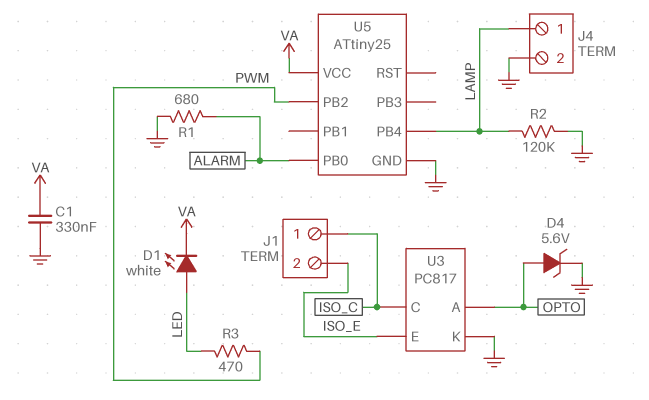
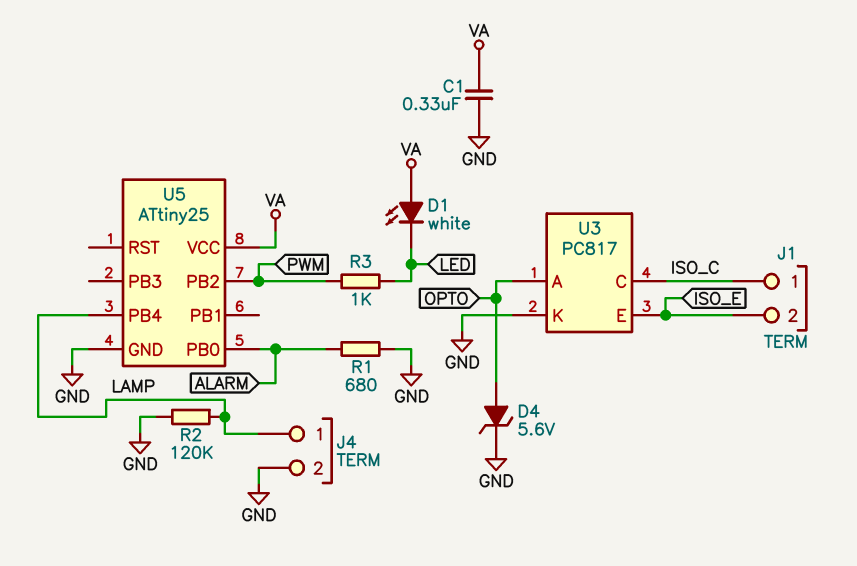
D1: LED white (A LED, K VA) -> LED white (A VA, K LED)
R3: 470 (LED, PWM) -> 1k (LED, PWM)

